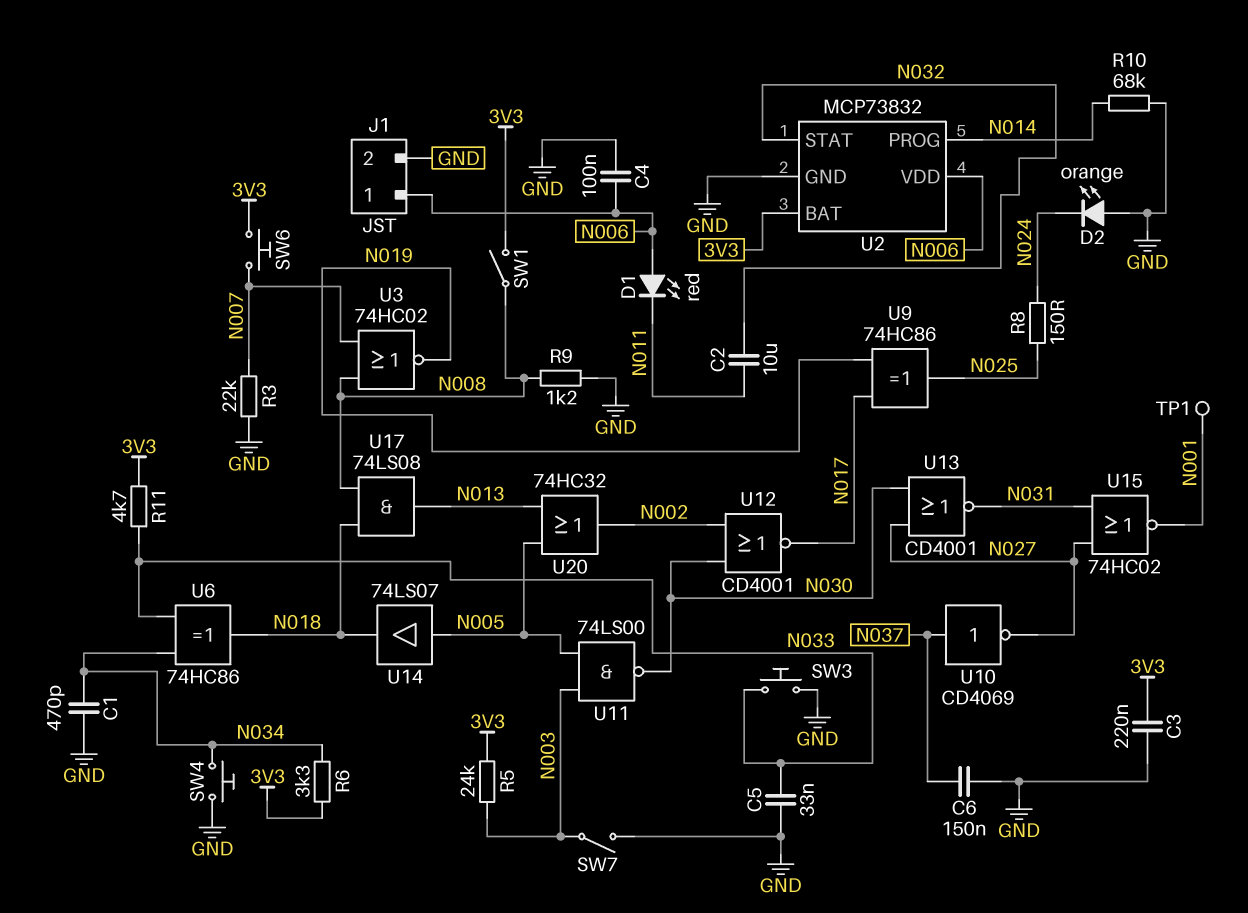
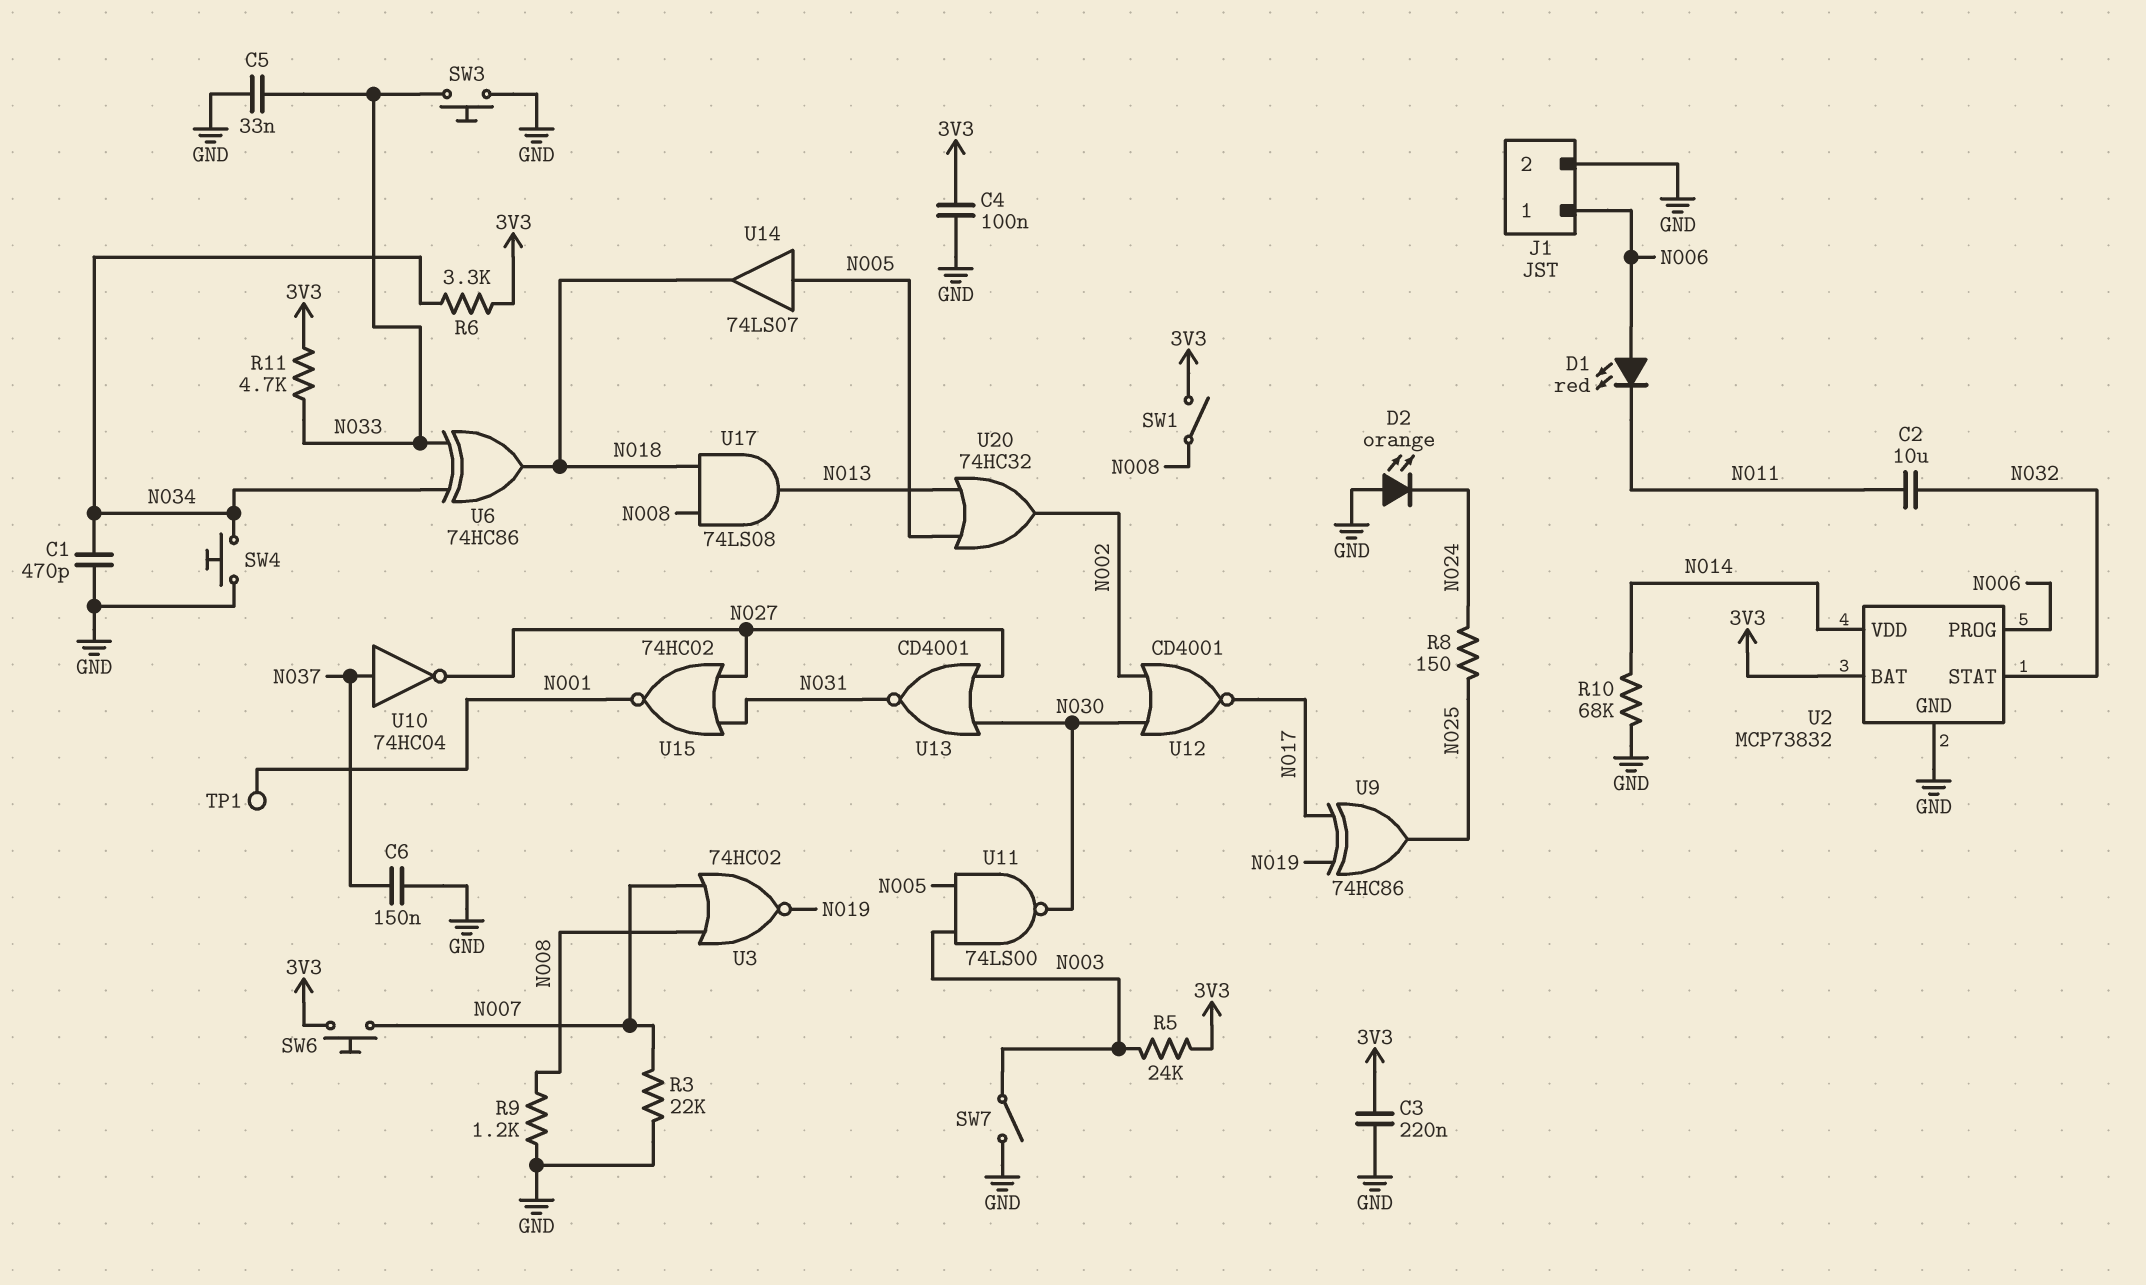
C4: 100nF (GND, N006) -> 100nF (3V3, GND)
U2 pin PROG: N014 -> N006
U2 pin VDD: N006 -> N014
U10: NOT CD4069 (in N037, out N027) -> NOT 74HC04 (in N037, out N027)

